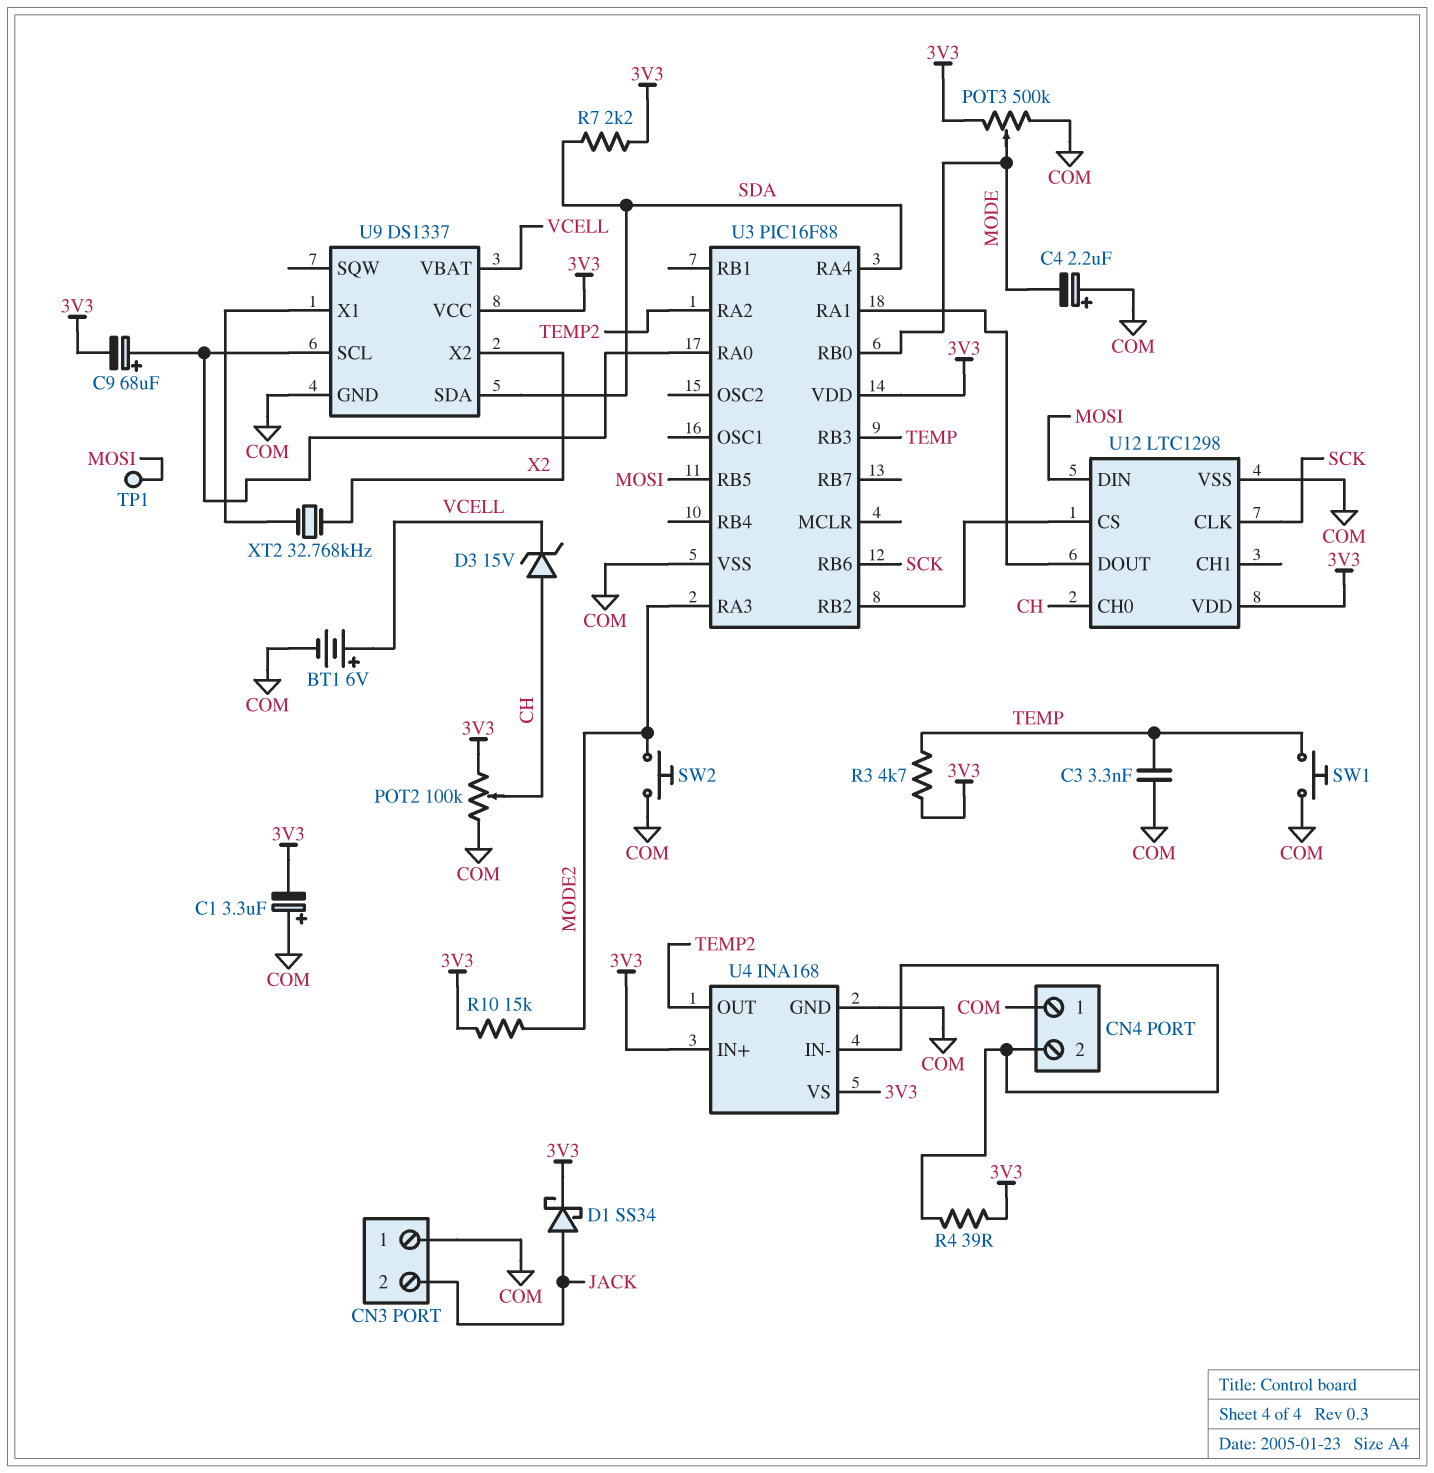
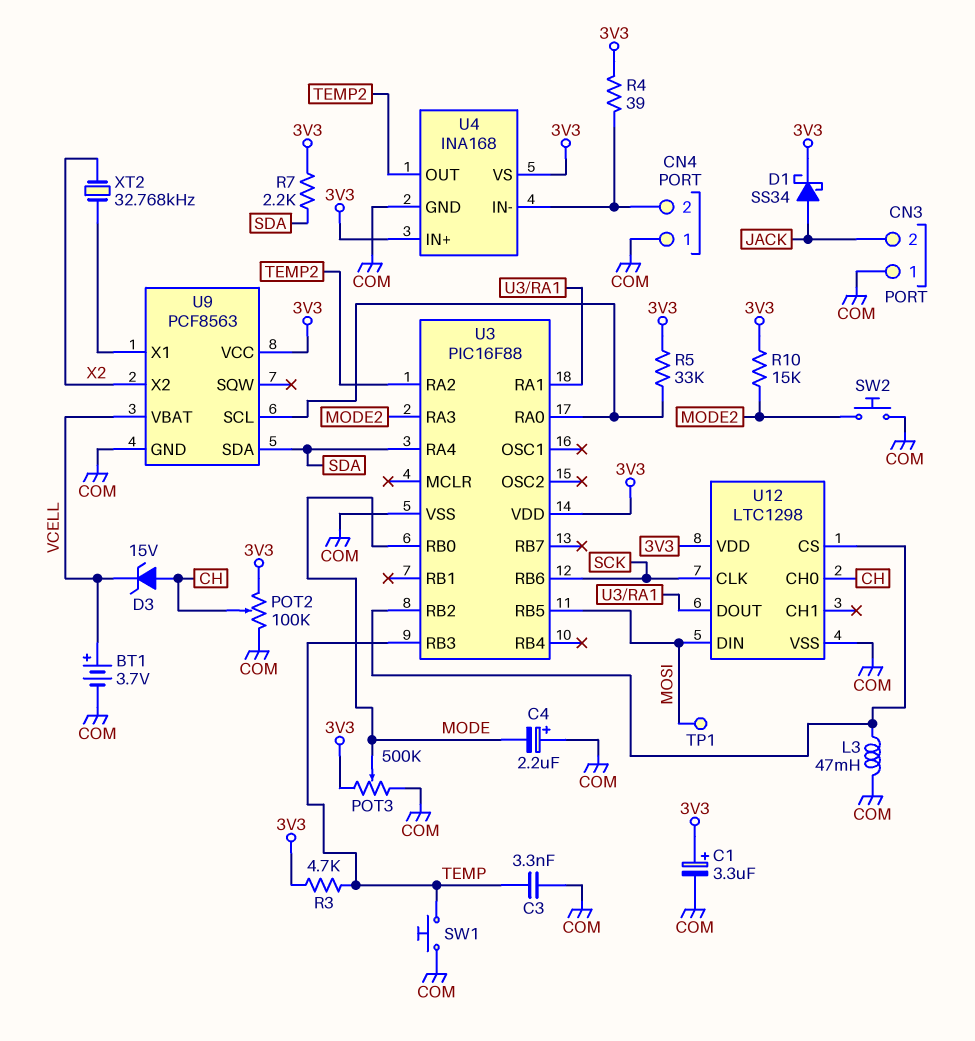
BT1: 6V (plus VCELL, minus COM) -> 3.7V (plus VCELL, minus COM)
C1: 3.3uF (plus COM, minus 3V3) -> 3.3uF (plus 3V3, minus COM)
C9: 68uF (plus U3/RA0, minus 3V3) -> none
L3: none -> 47mH (COM, U3/RB2)
R5: none -> 33k (3V3, U3/RA0)
U9: DS1337 -> PCF8563

